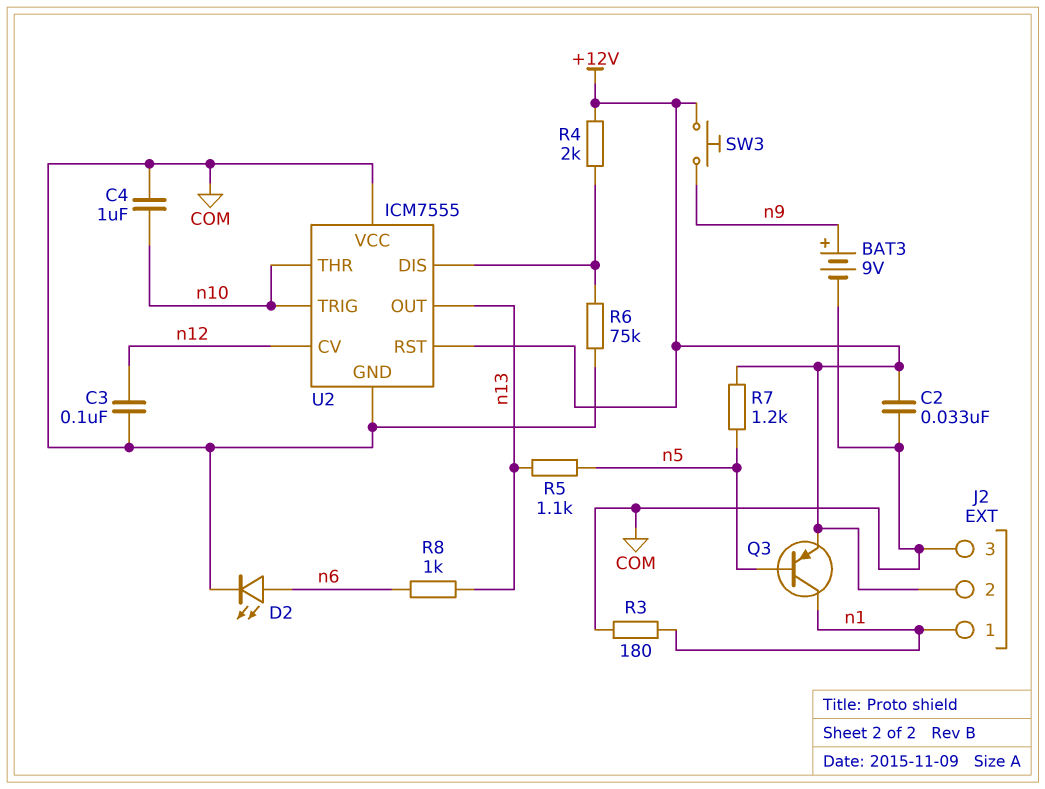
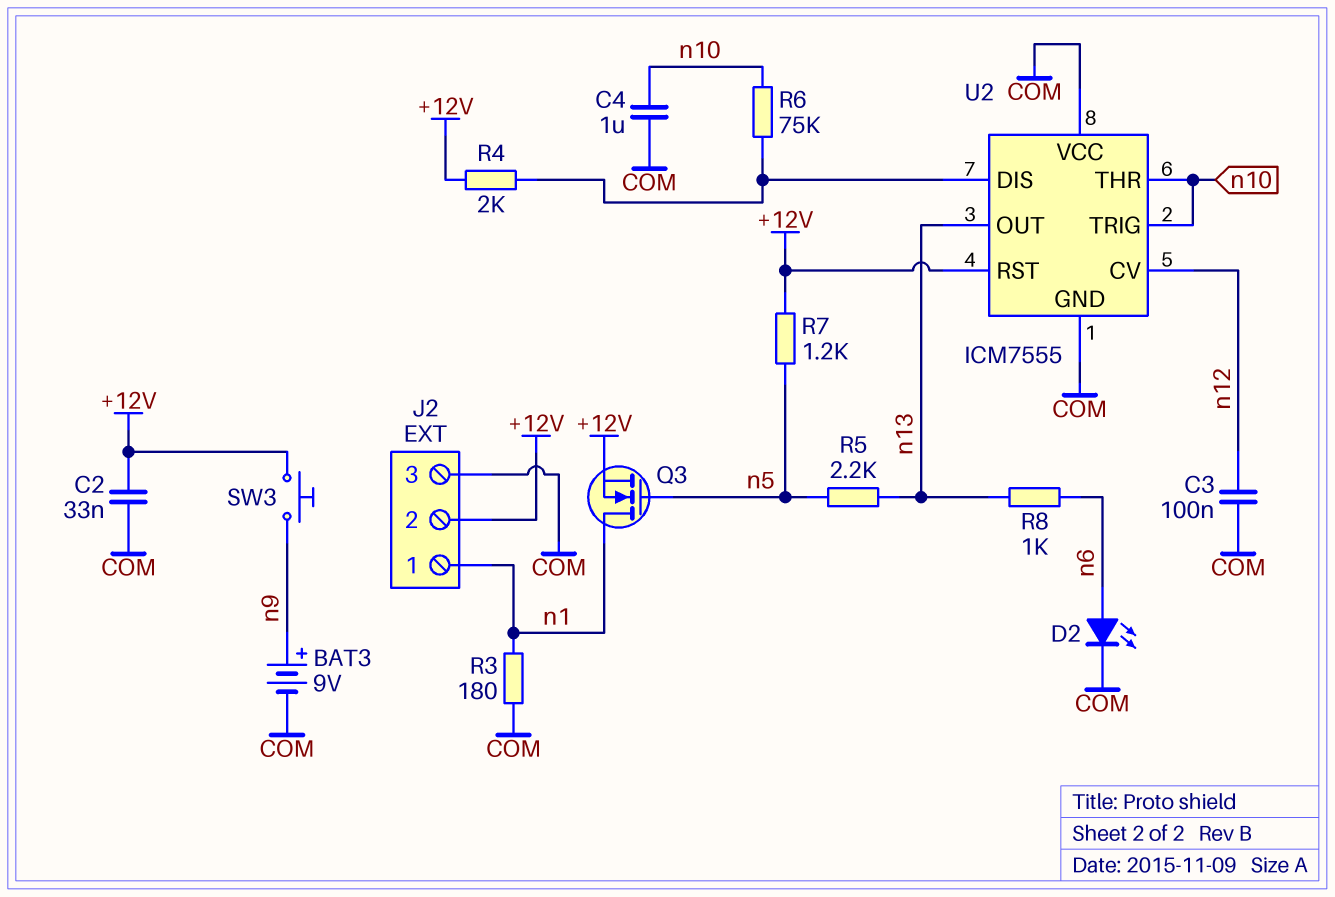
Q3: PNP (B n5, C n1, E +12V) -> NMOS (G n5, D n1, S +12V)
R5: 1.1k (n5, n13) -> 2.2k (n5, n13)
R6: 75k (COM, U2/DIS) -> 75k (U2/DIS, n10)

